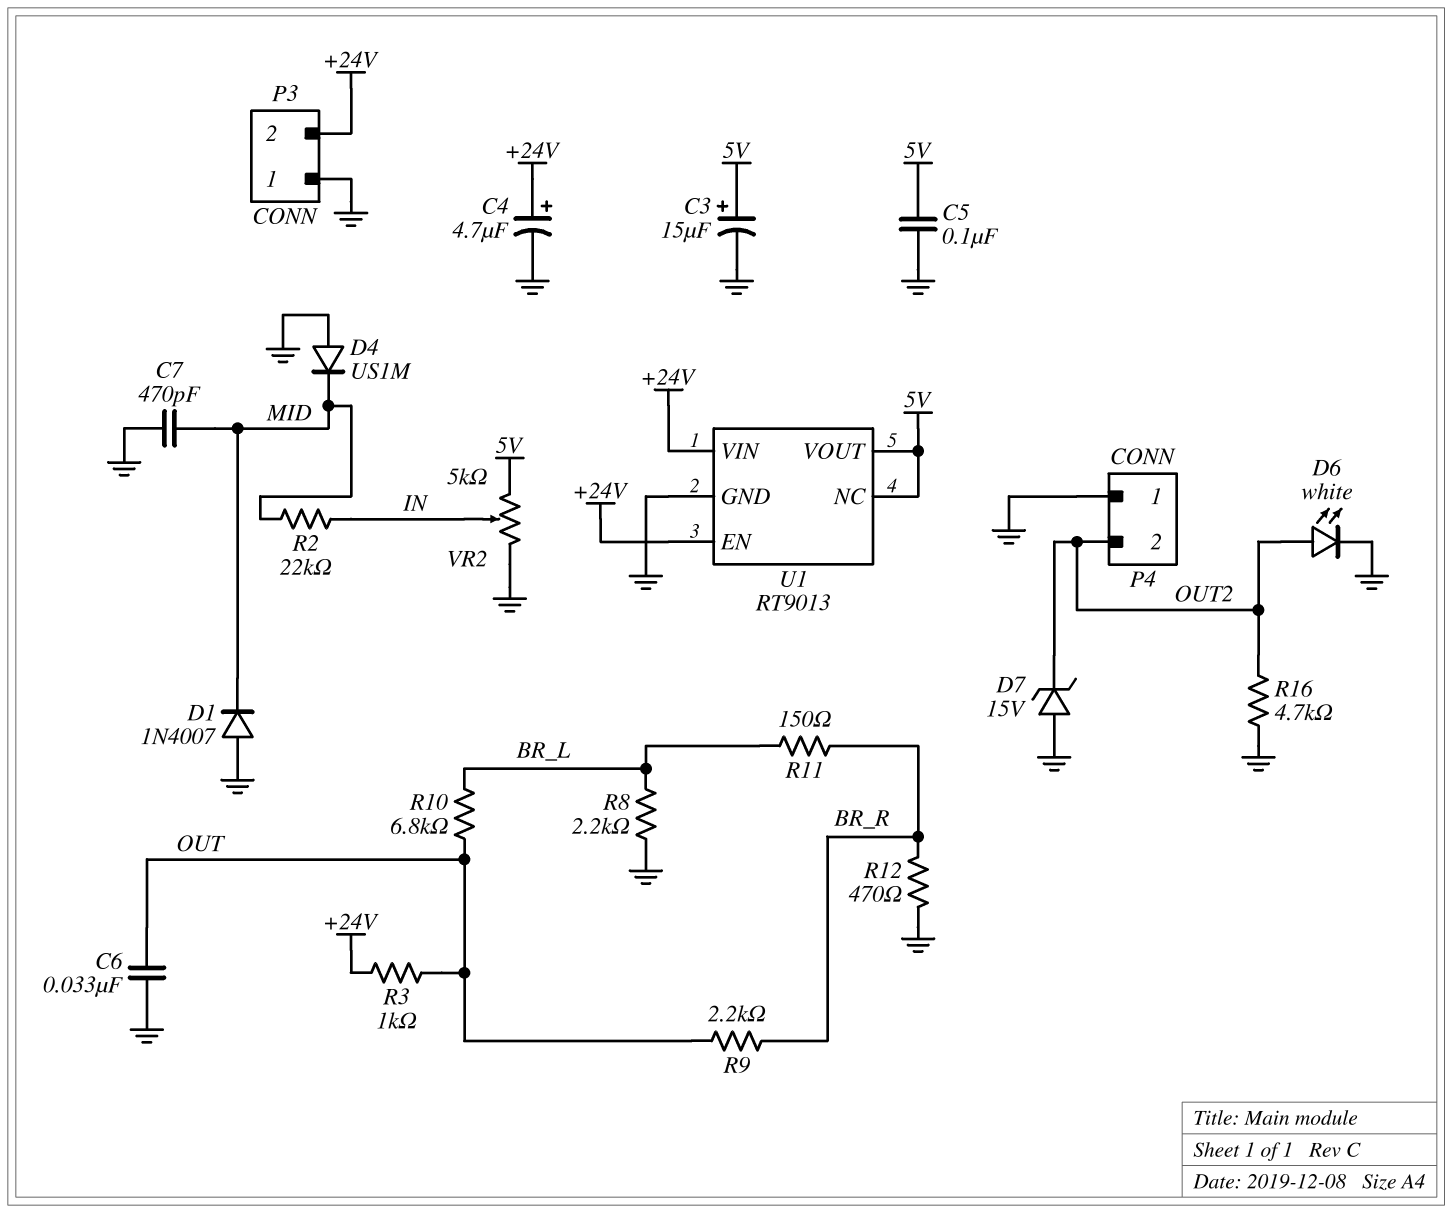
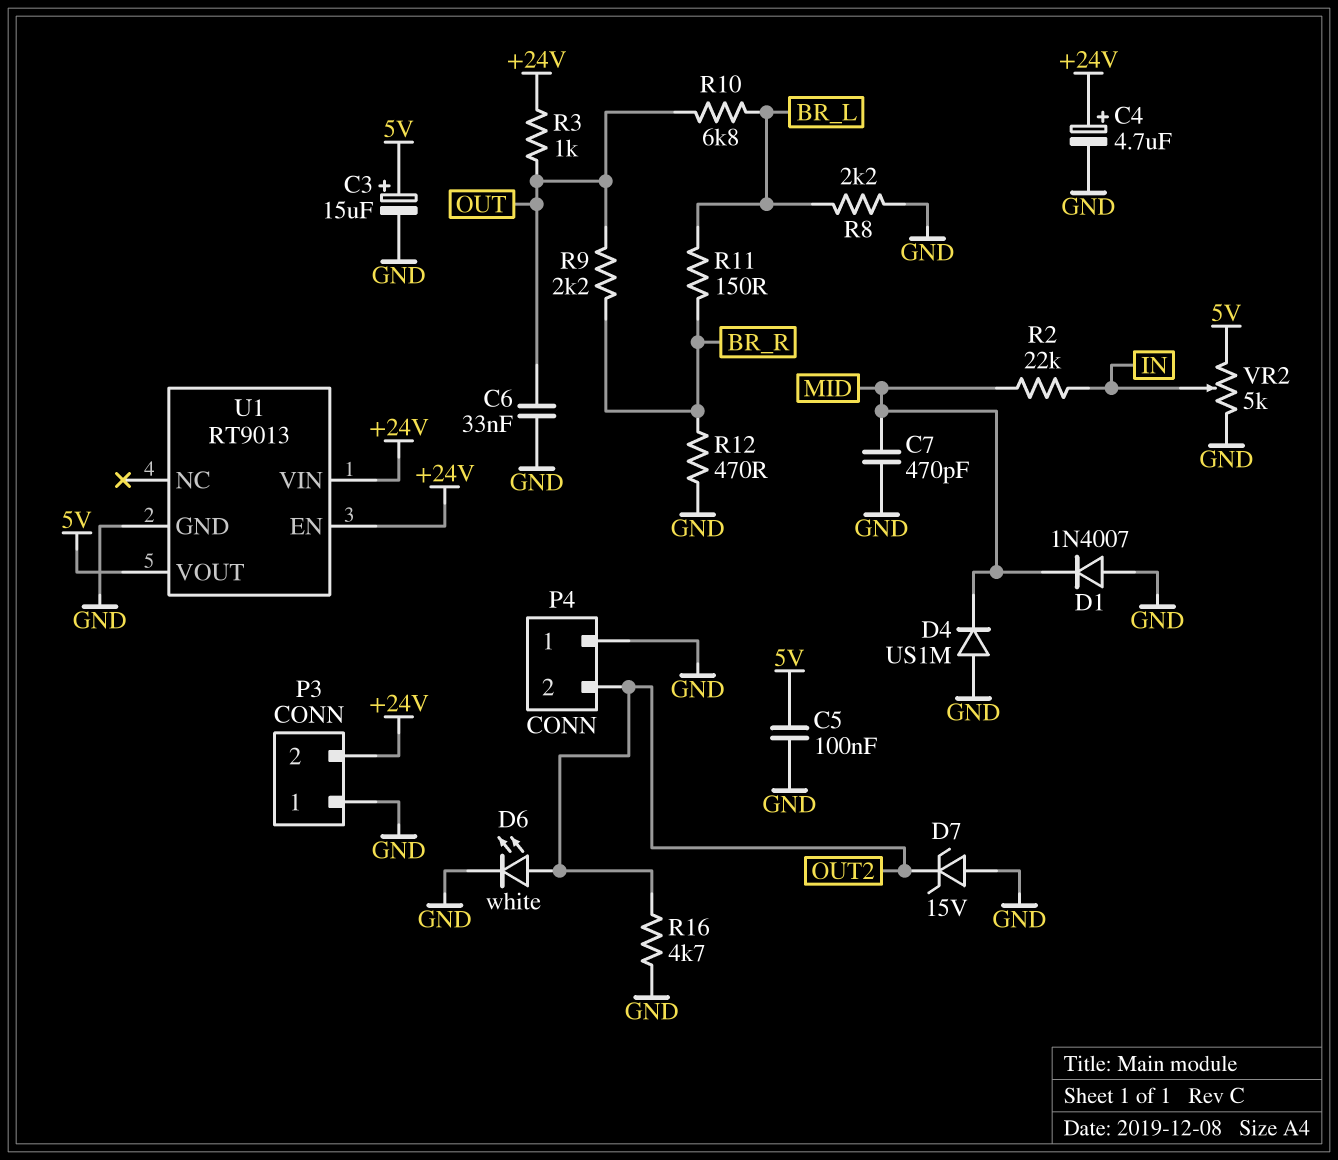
U1 pin NC: 5V -> none

